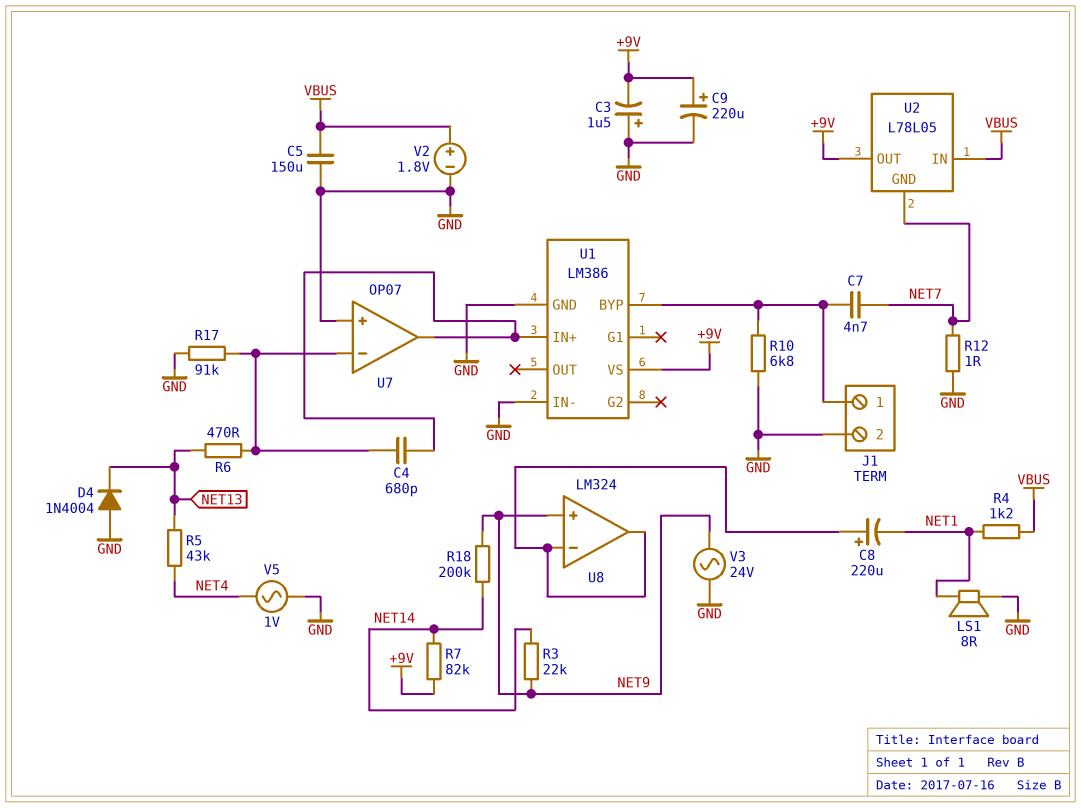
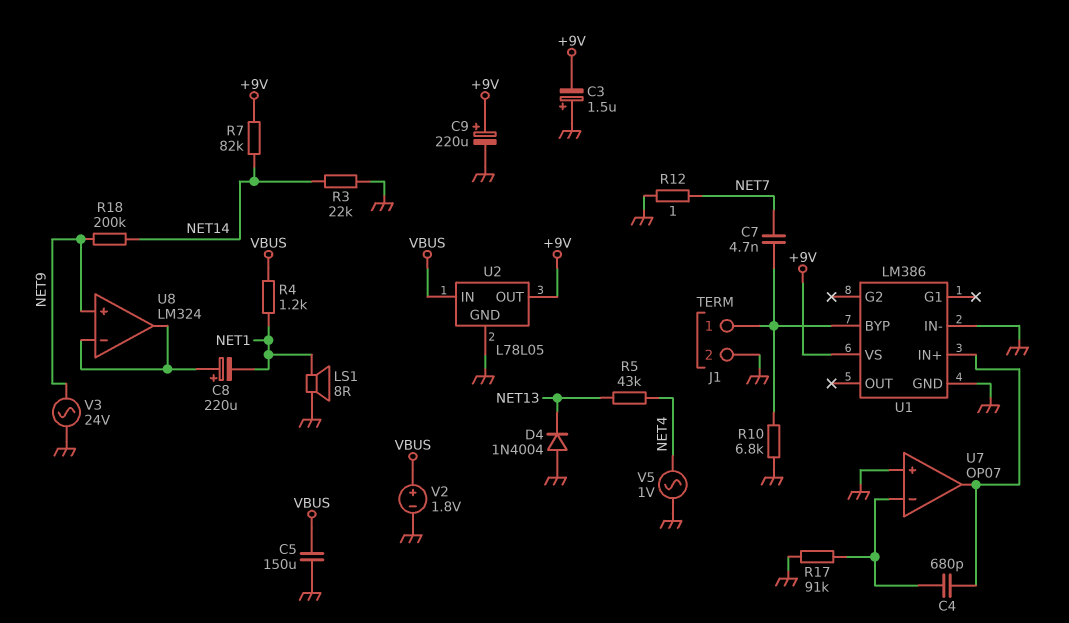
R3: 22k (NET9, NET14) -> 22k (GND, NET14)
R6: 470 (NET13, U7/in-) -> none
U2 pin GND: NET7 -> GND

